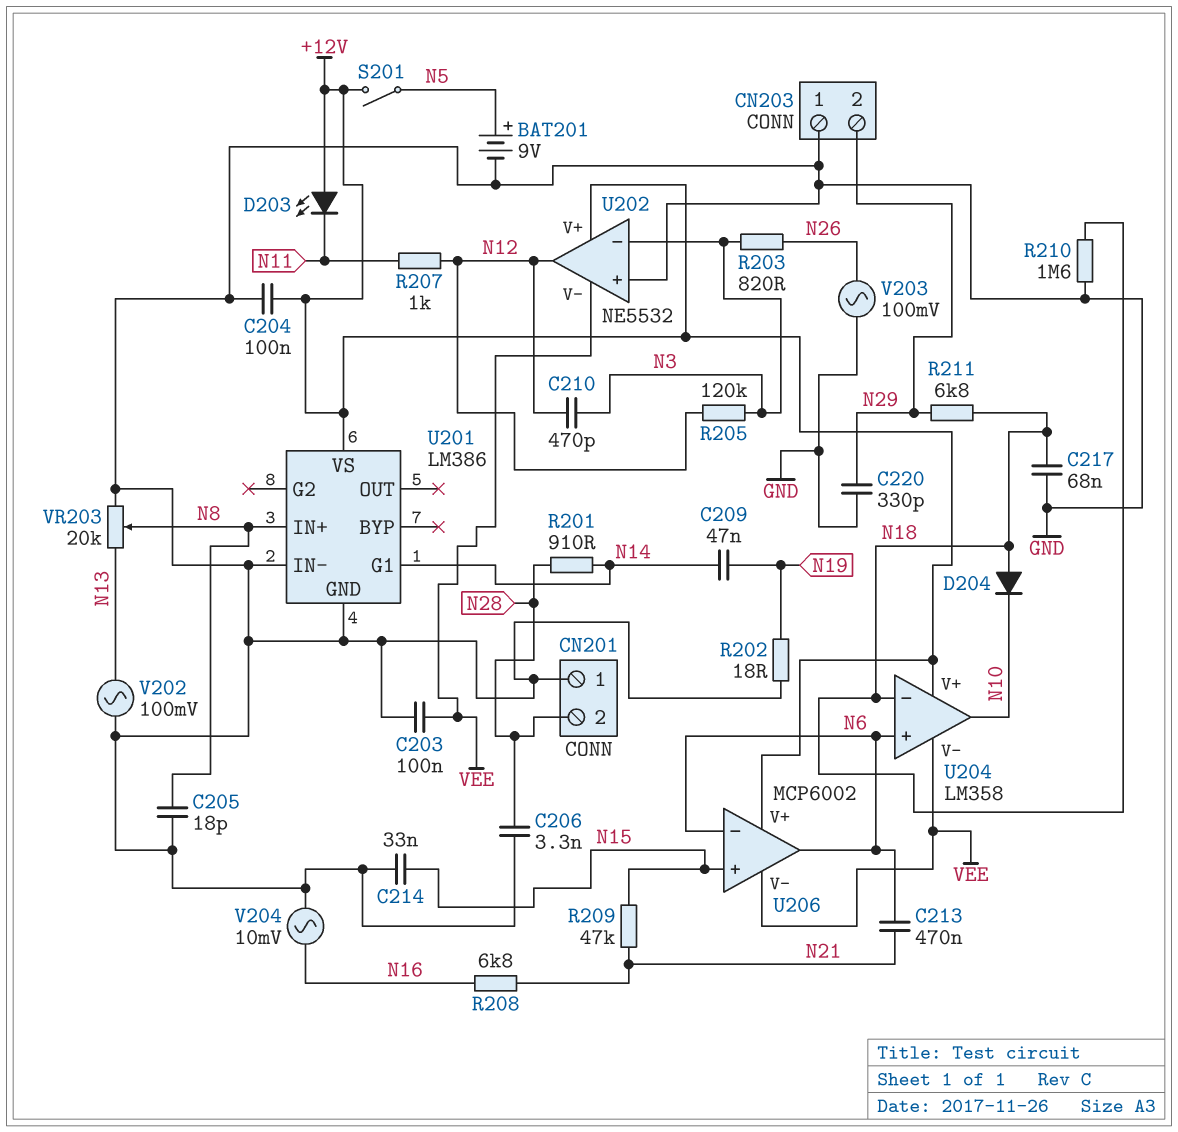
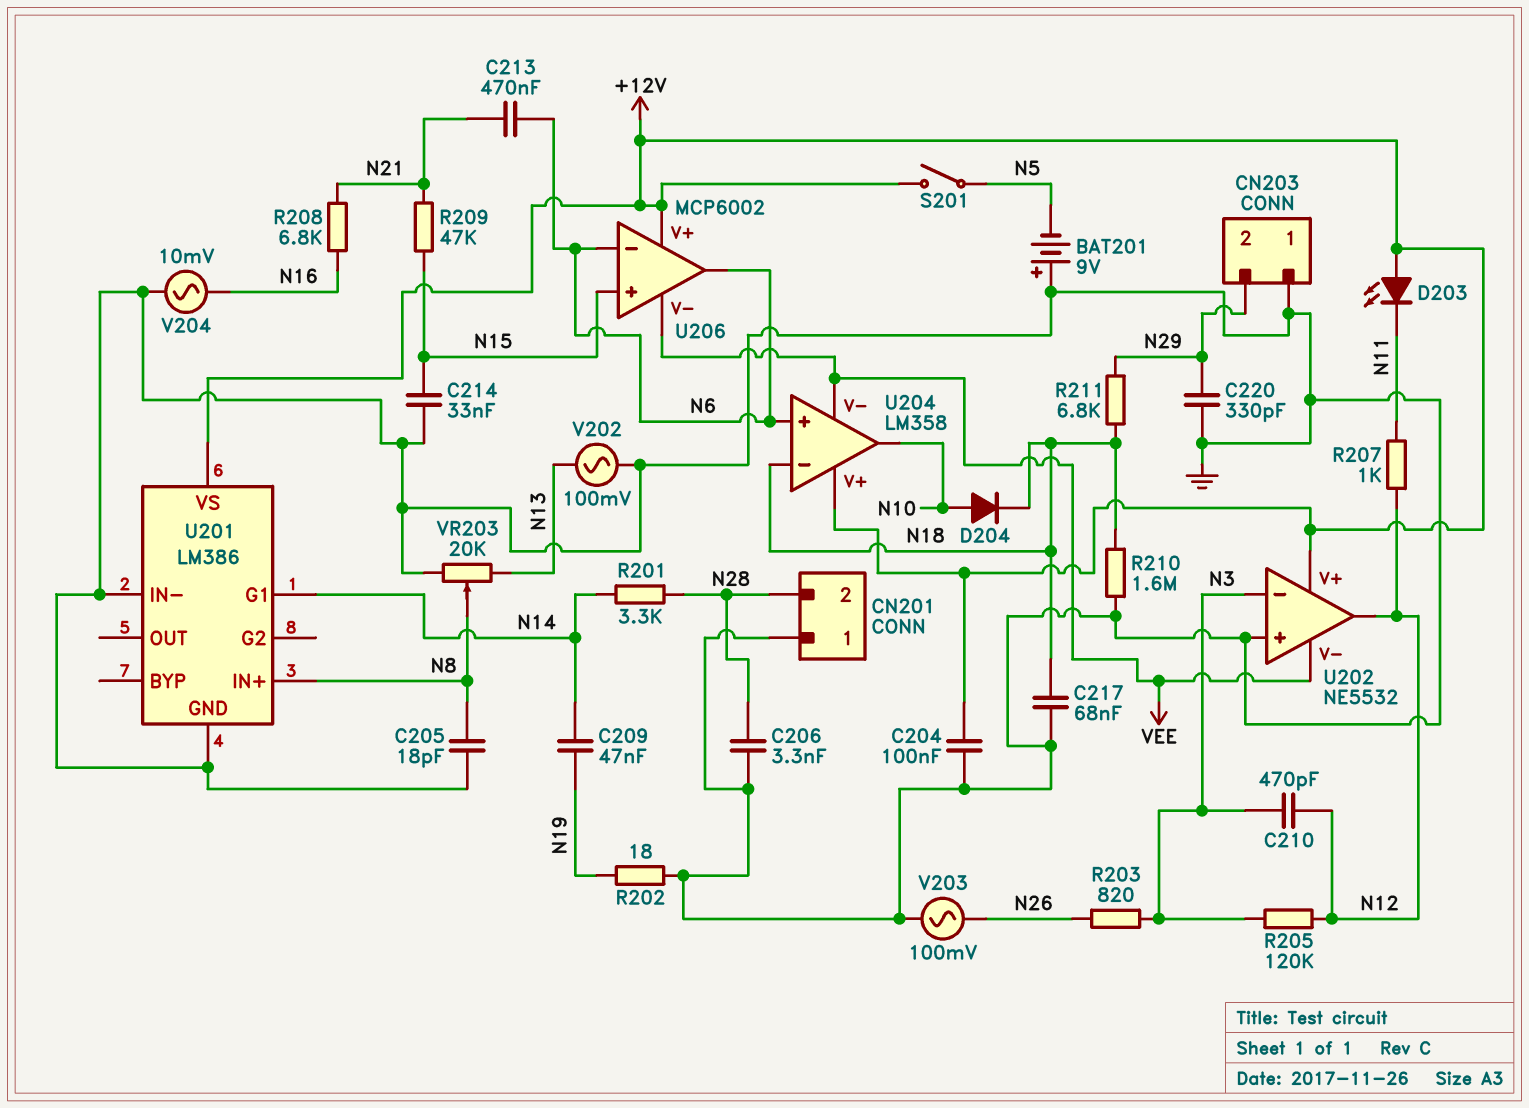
BAT201: 9V (plus N5, minus GND) -> 9V (plus GND, minus N5)
C203: 100nF (GND, VEE) -> none
D204: diode (A N18, K N10) -> diode (A N10, K N18)
R201: 910 (N14, N28) -> 3.3k (N14, N28)

